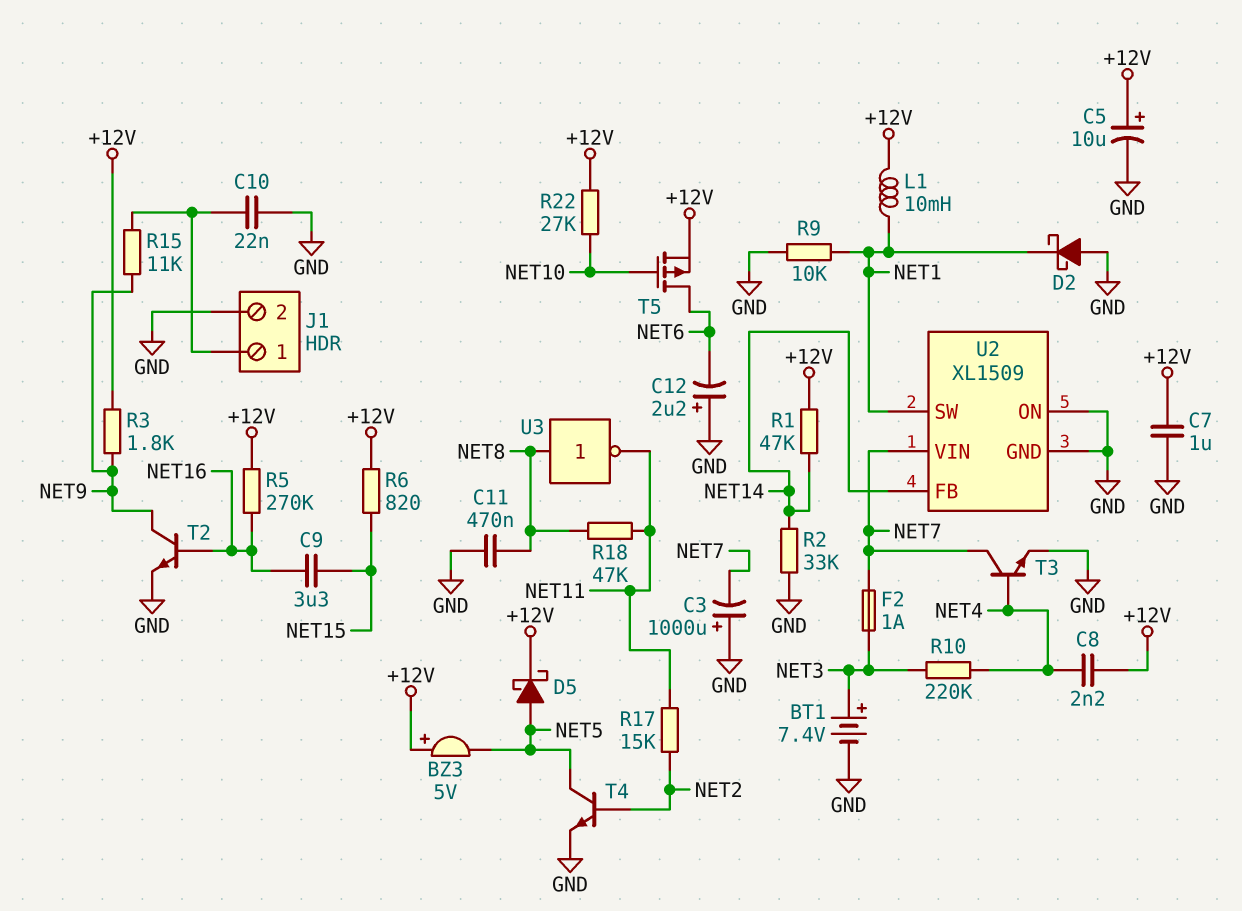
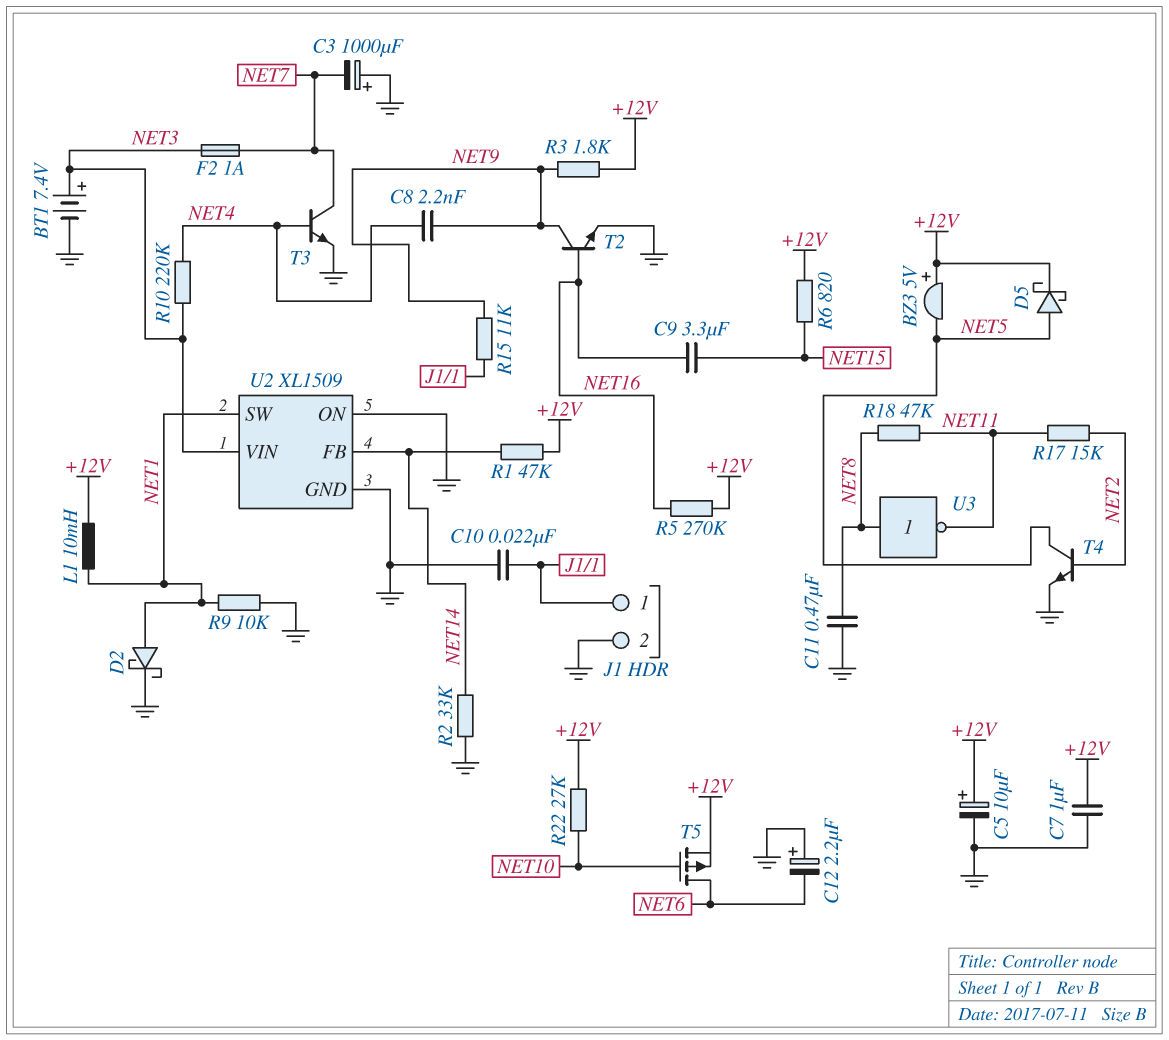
C8: 2.2nF (+12V, NET4) -> 2.2nF (NET4, NET9)
D2: schottky (A GND, K NET1) -> schottky (A NET1, K GND)
U2 pin VIN: NET7 -> NET3

